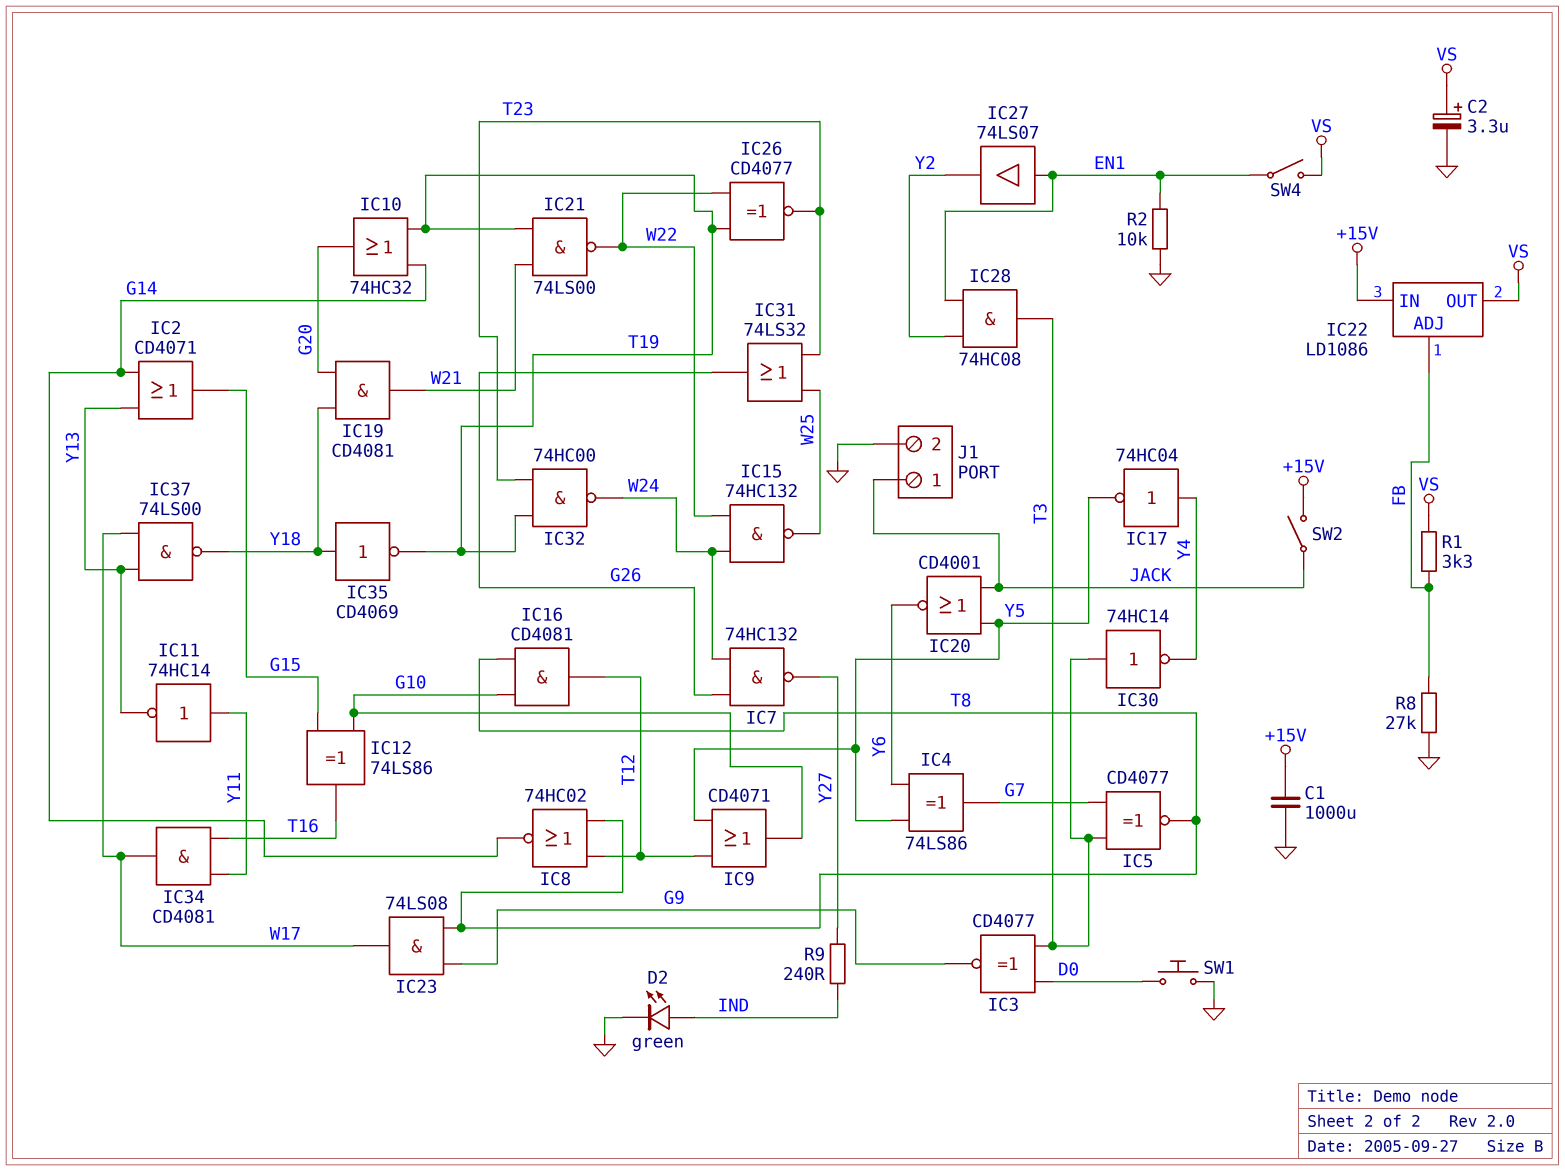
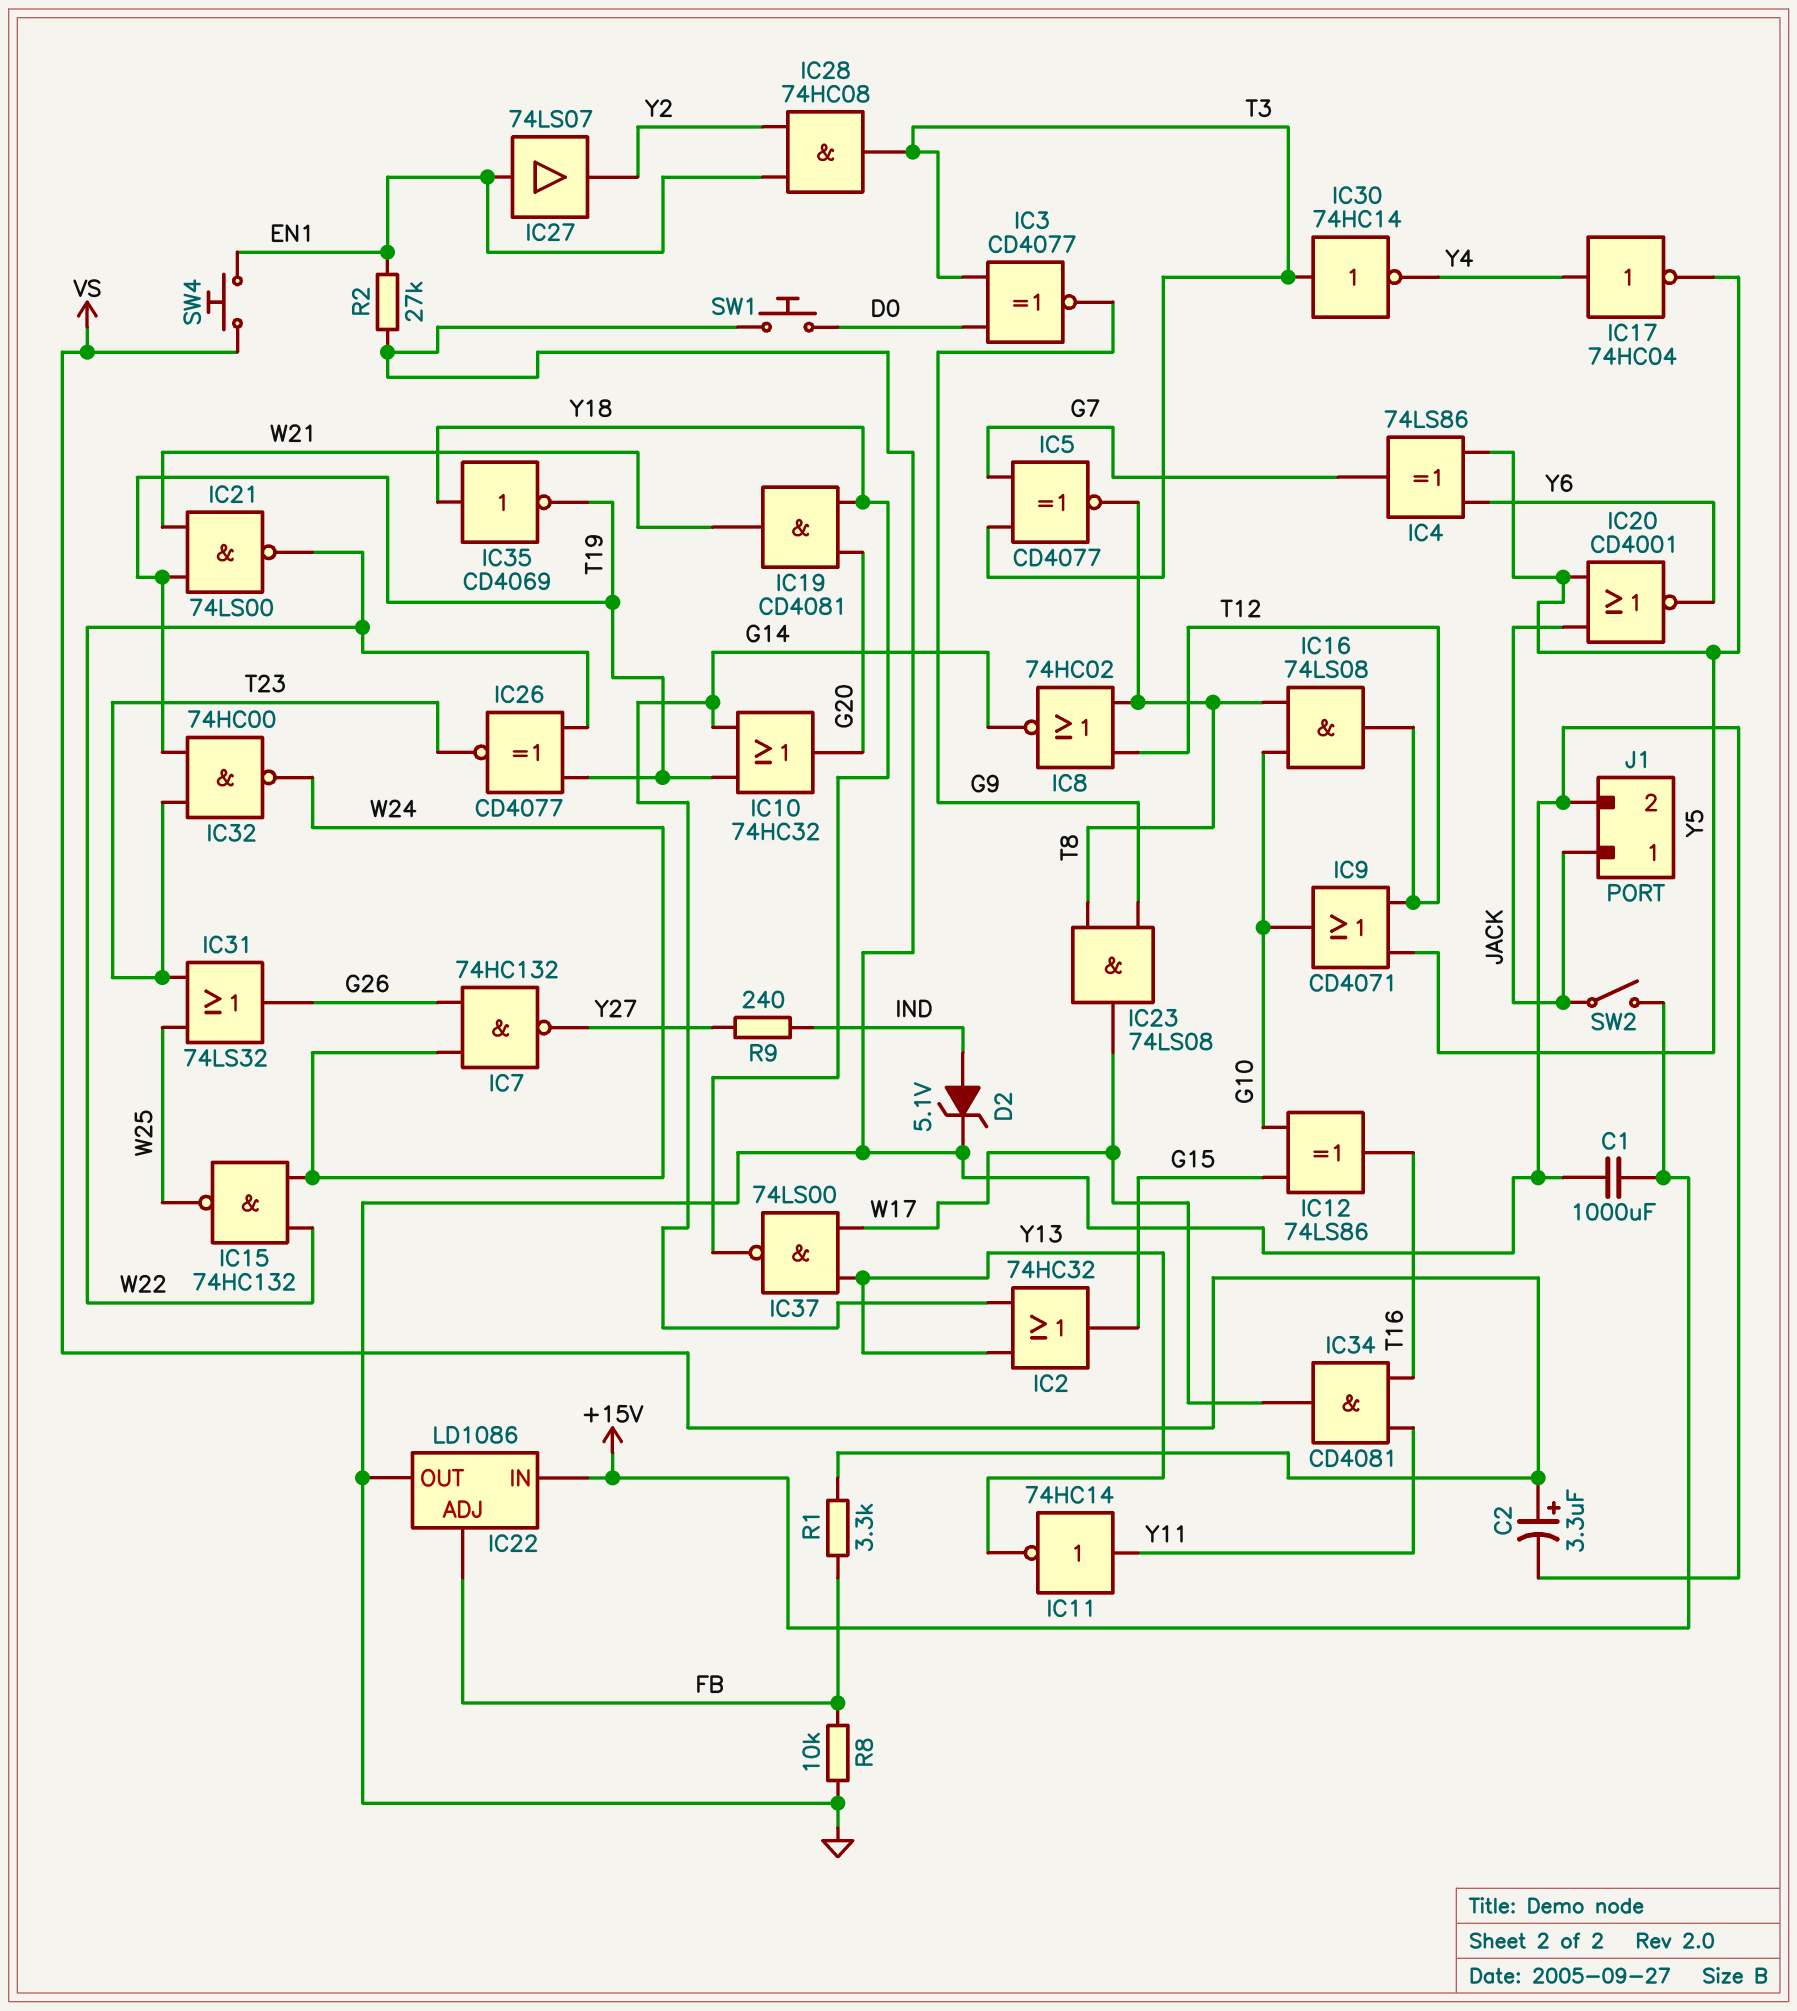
D2: LED green (A IND, K GND) -> zener 5.1V (A IND, K GND)
IC2: OR CD4071 (in G14, in Y13, out G15) -> OR 74HC32 (in G14, in Y13, out G15)
IC16: AND CD4081 (in G10, in T8, out T12) -> AND 74LS08 (in G10, in T8, out T12)
IC22 pin OUT: VS -> GND
R2: 10k (EN1, GND) -> 27k (EN1, GND)
R8: 27k (FB, GND) -> 10k (FB, GND)
SW4: switch (EN1, VS) -> button (EN1, VS)

